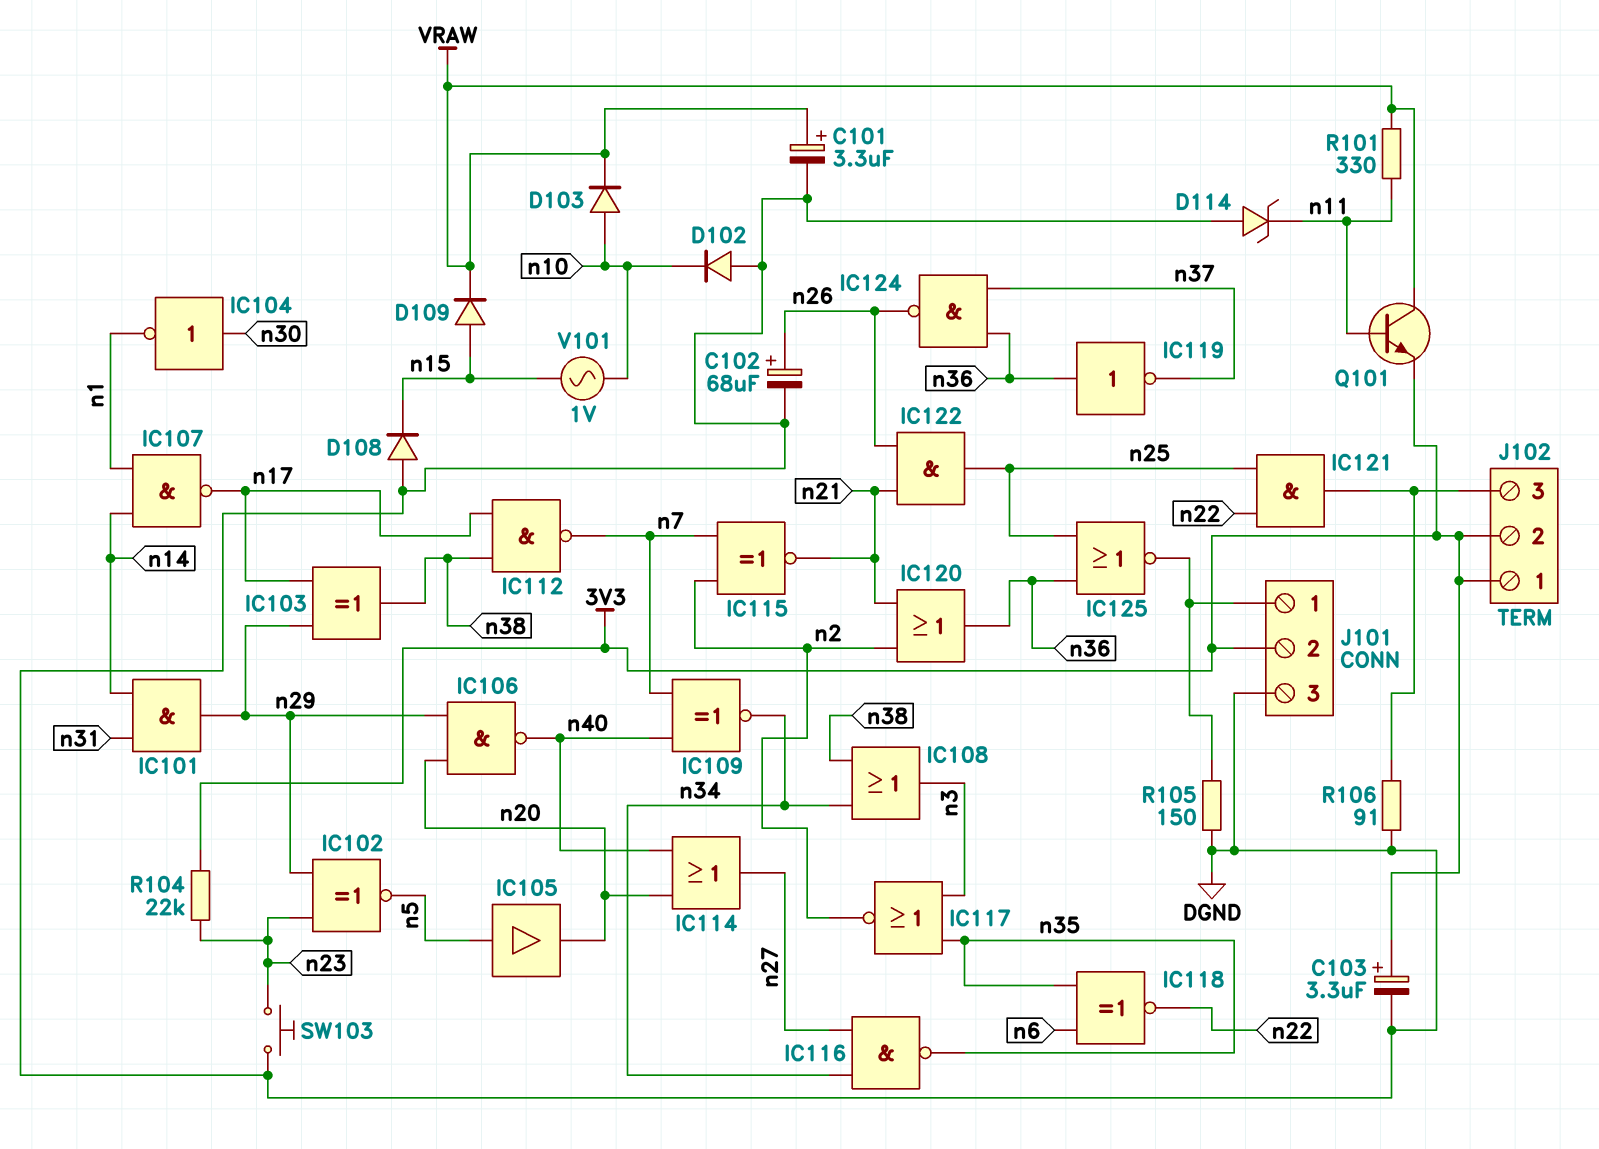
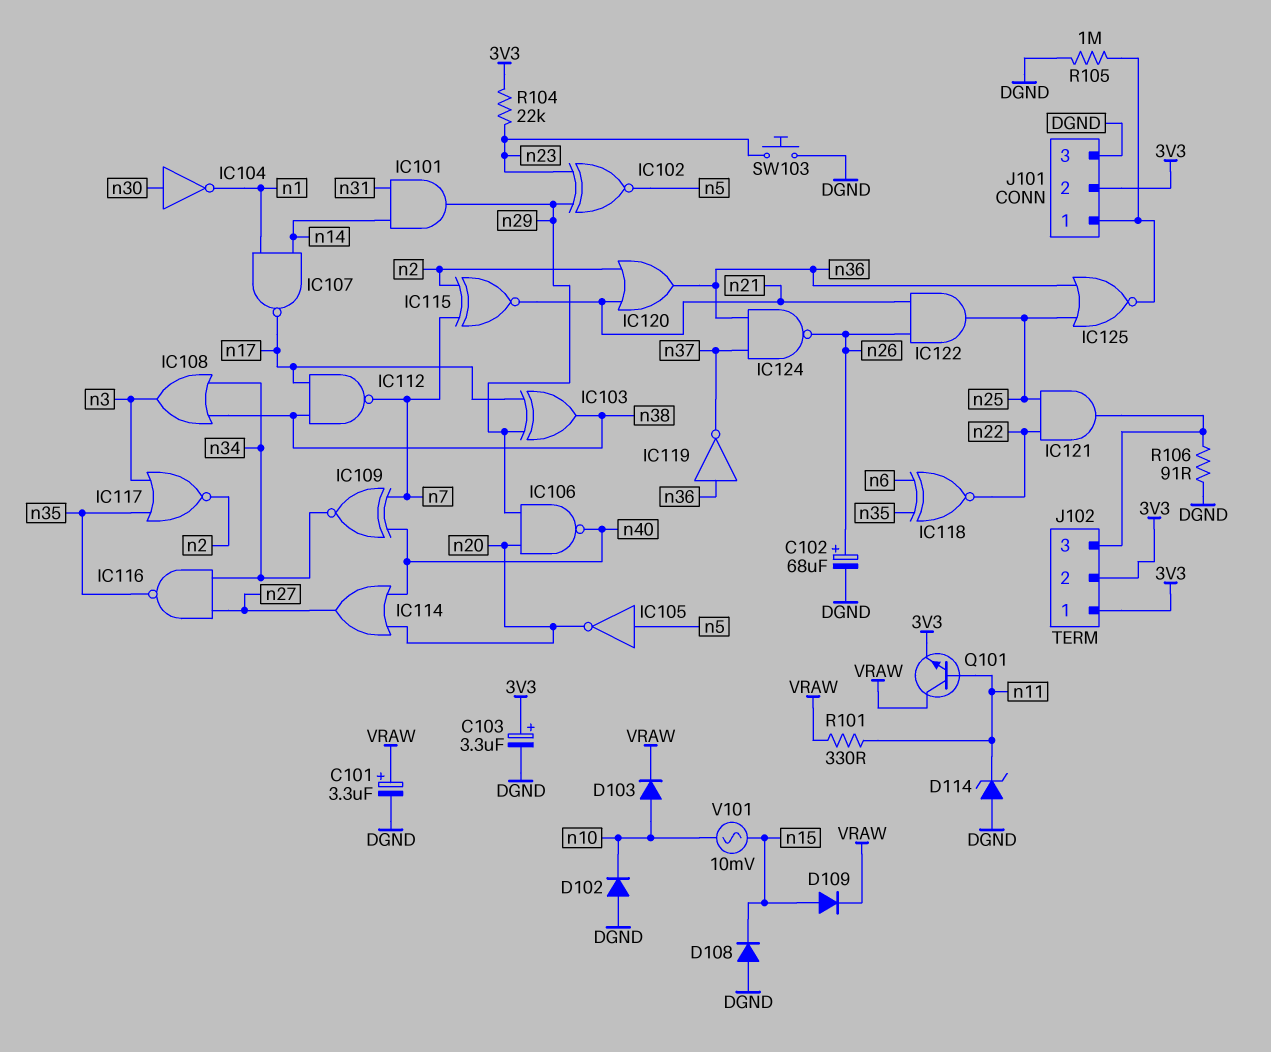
IC105: buffer (in n5, out n20) -> NOT (in n5, out n20)
R105: 150 (DGND, J101/1) -> 1M (DGND, J101/1)
V101: AC 1V (n10, n15) -> AC 10mV (n10, n15)

